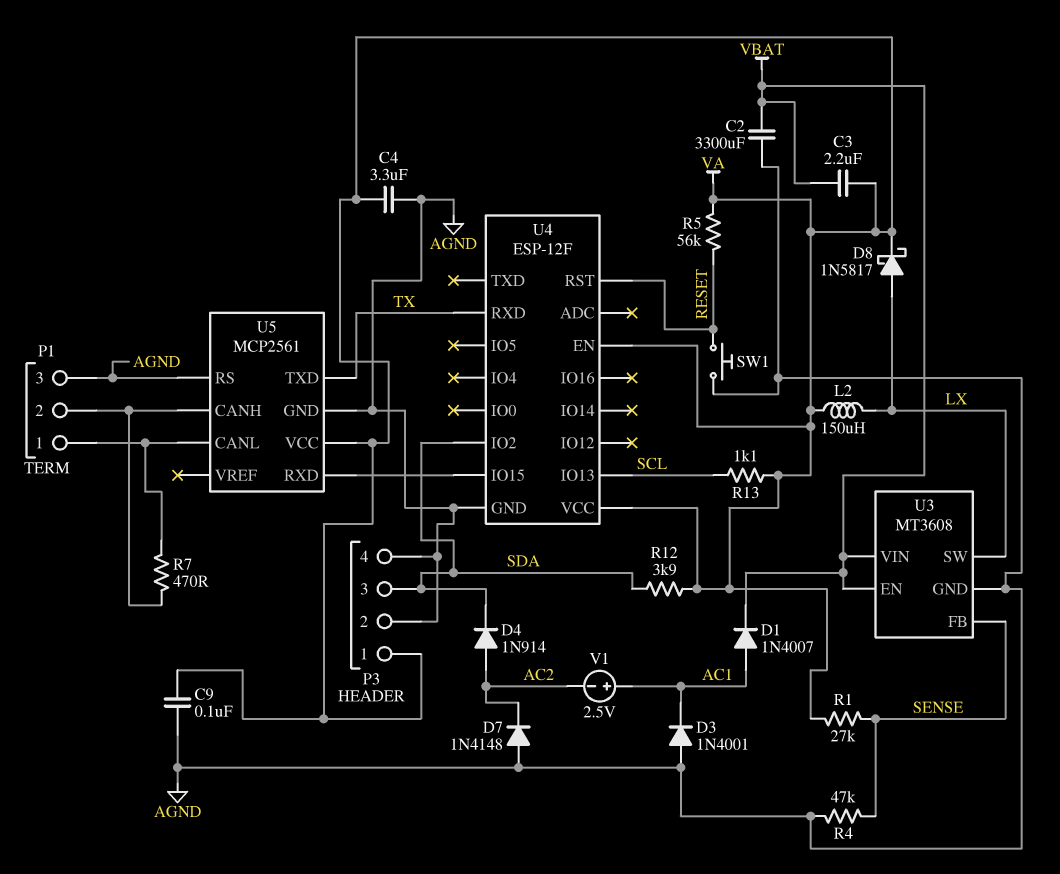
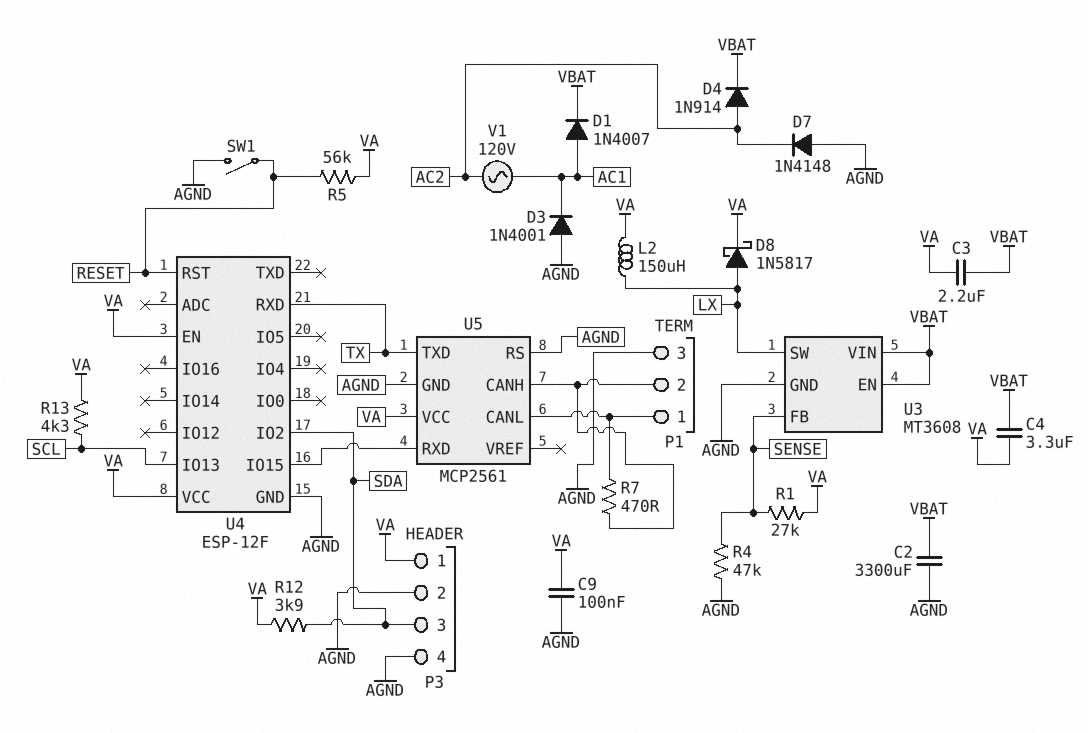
C4: 3.3uF (AGND, VA) -> 3.3uF (VA, VBAT)
D4: diode 1N914 (A AC2, K SDA) -> diode 1N914 (A AC2, K VBAT)
R13: 1.1k (SCL, VA) -> 4.3k (SCL, VA)
SW1: button (AGND, RESET) -> switch (AGND, RESET)
V1: 2.5V (plus AC1, minus AC2) -> AC 120V (AC1, AC2)

